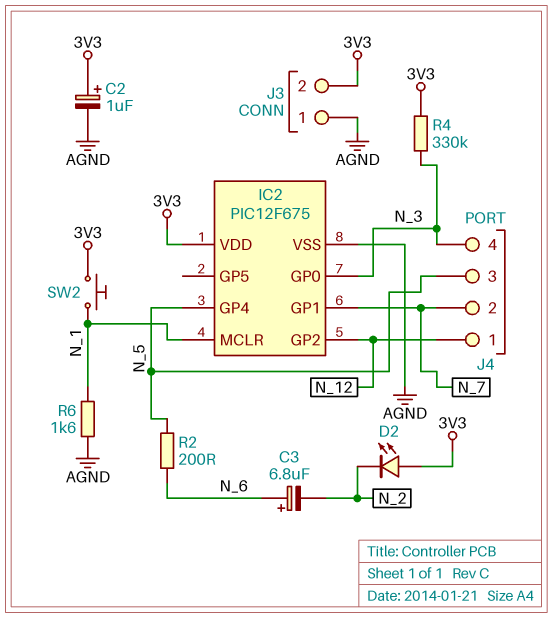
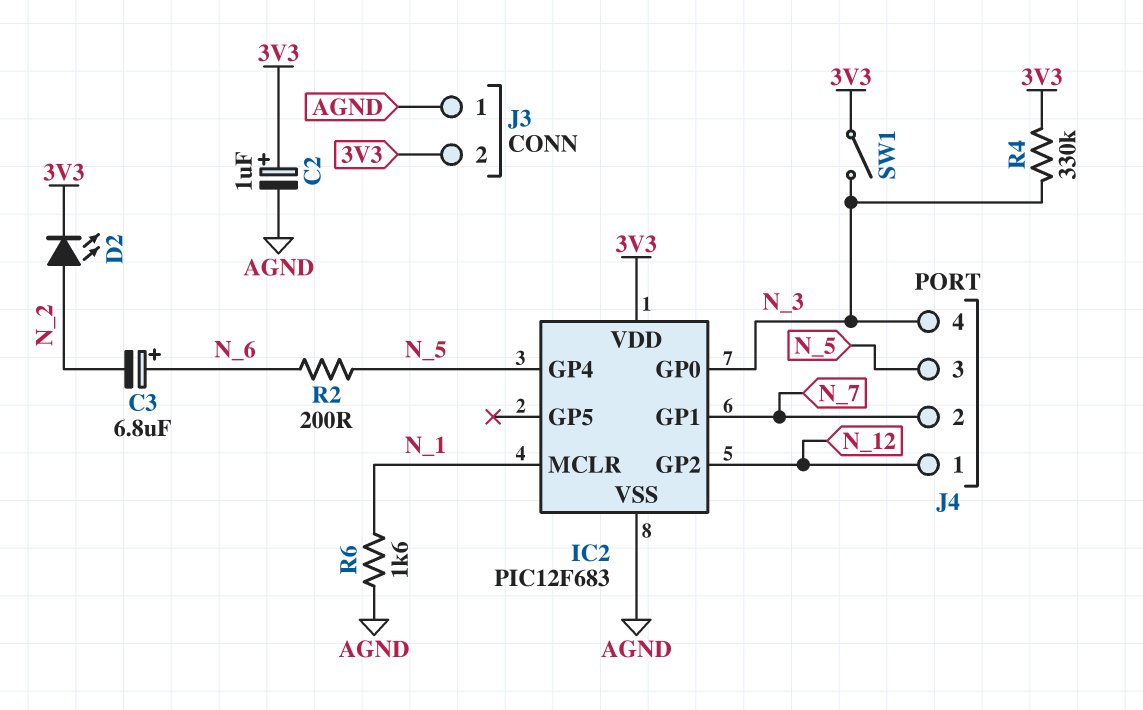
D2: LED (A 3V3, K N_2) -> LED (A N_2, K 3V3)
IC2: PIC12F675 -> PIC12F683
SW1: none -> switch (3V3, N_3)
SW2: button (3V3, N_1) -> none

